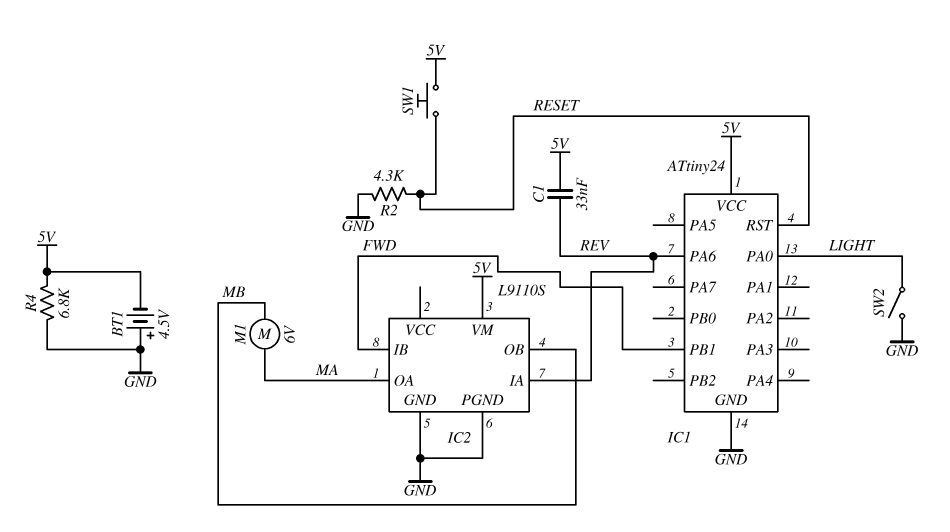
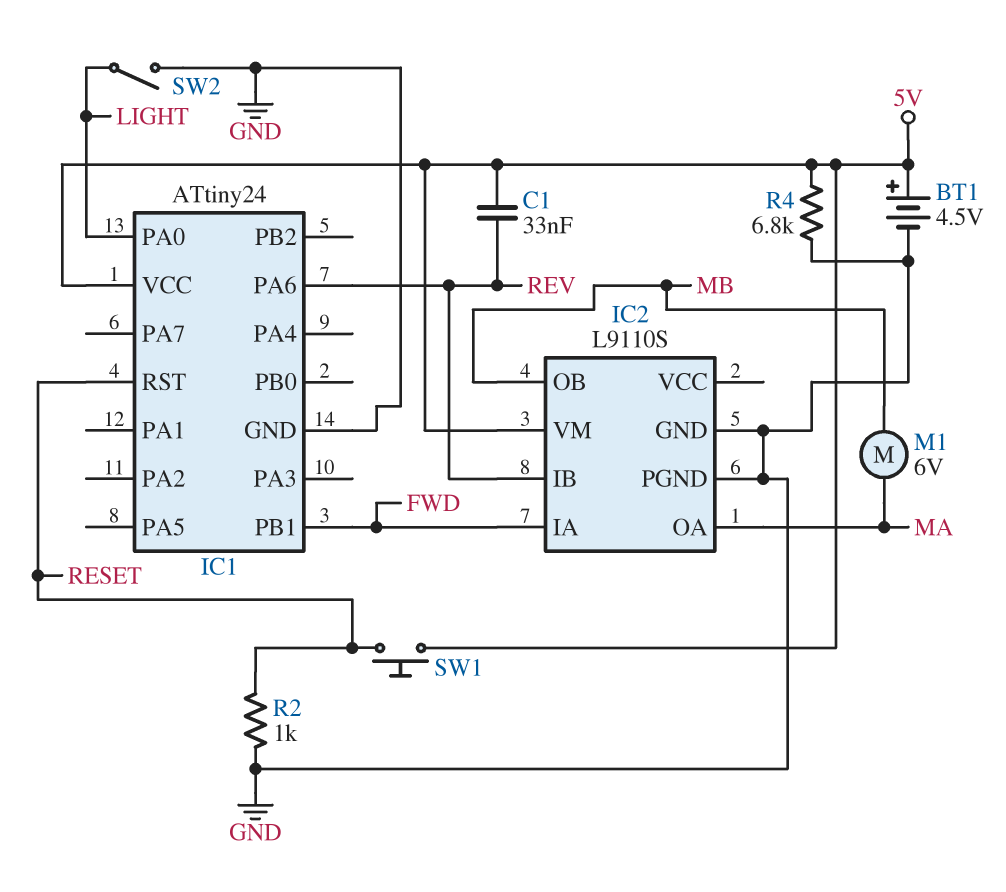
BT1: 4.5V (plus GND, minus 5V) -> 4.5V (plus 5V, minus GND)
IC2 pin IA: REV -> FWD
IC2 pin IB: FWD -> REV
R2: 4.3k (GND, RESET) -> 1k (GND, RESET)

